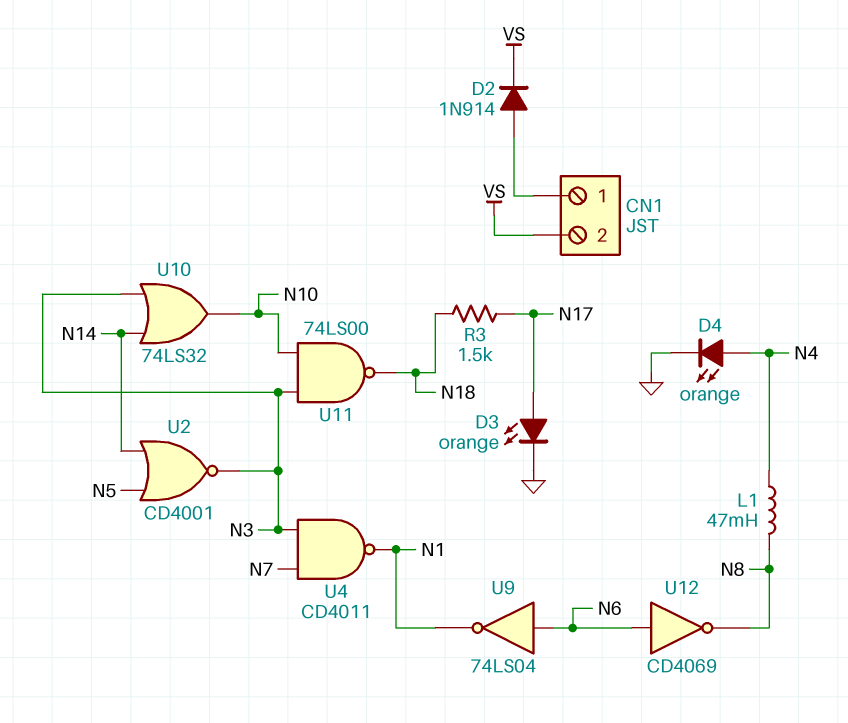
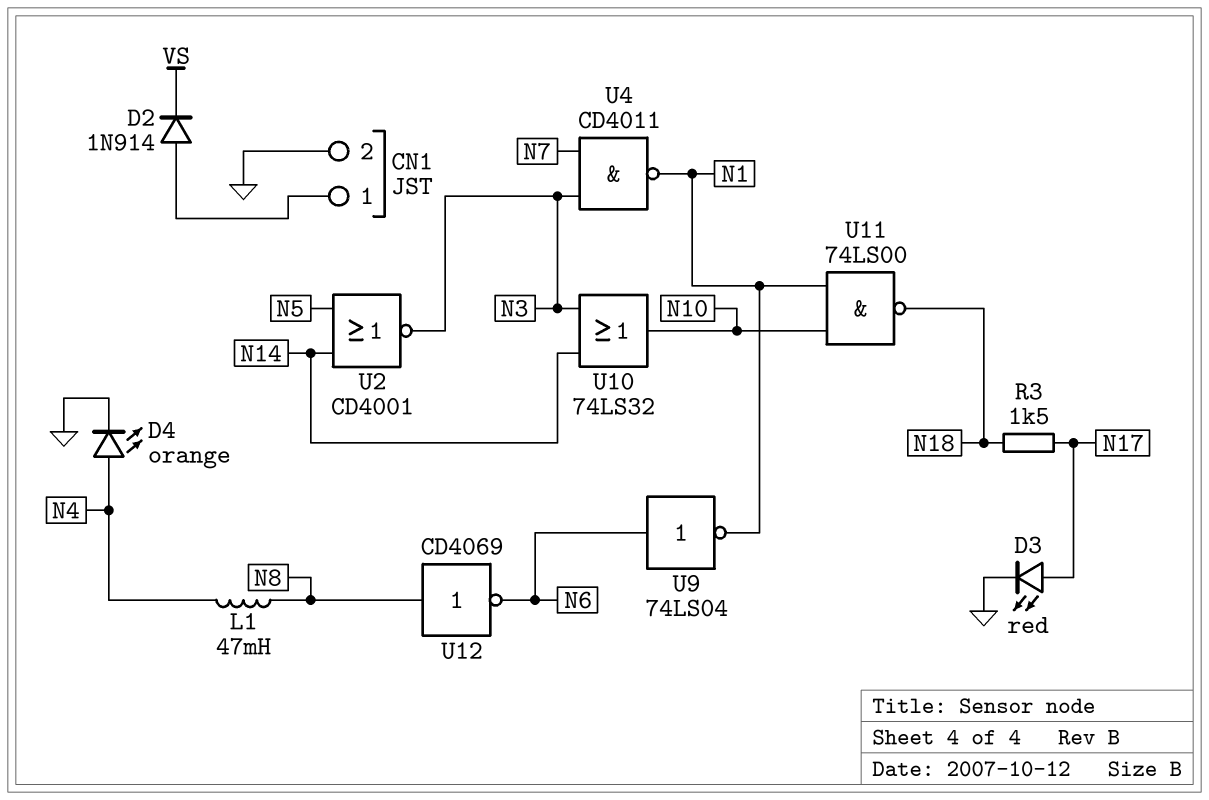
CN1 pin 2: VS -> GND
D3: LED orange (A N17, K GND) -> LED red (A N17, K GND)
U11: NAND 74LS00 (in N3, in N10, out N18) -> NAND 74LS00 (in N1, in N10, out N18)
U12: NOT CD4069 (in N6, out N8) -> NOT CD4069 (in N8, out N6)

